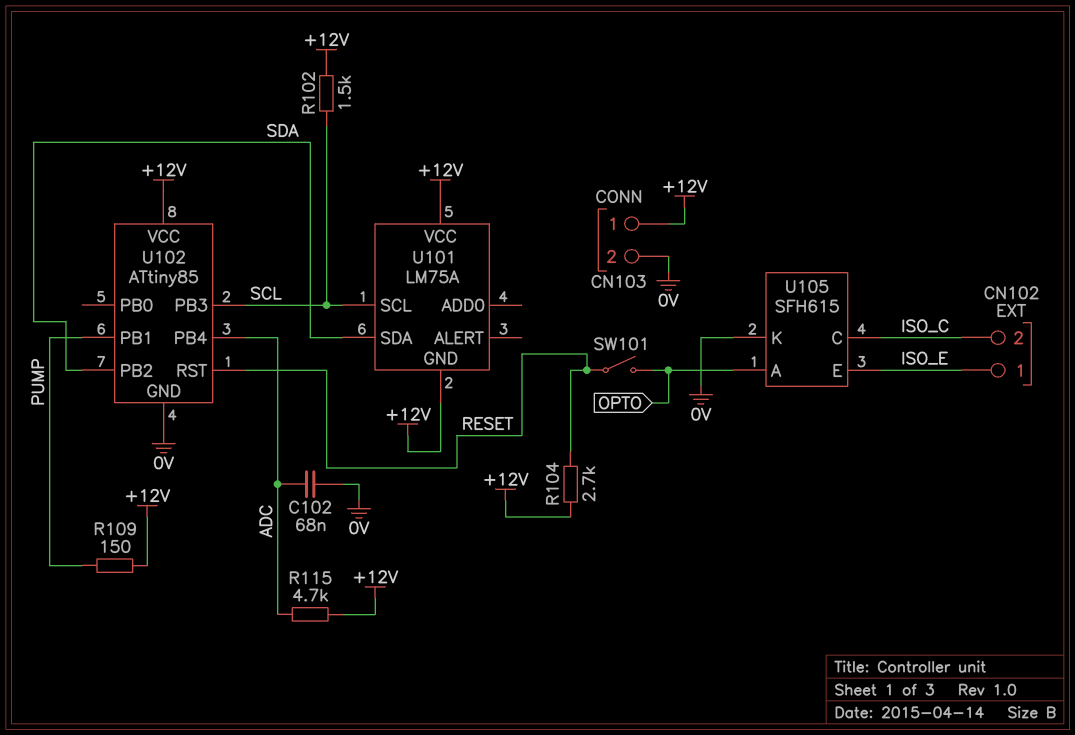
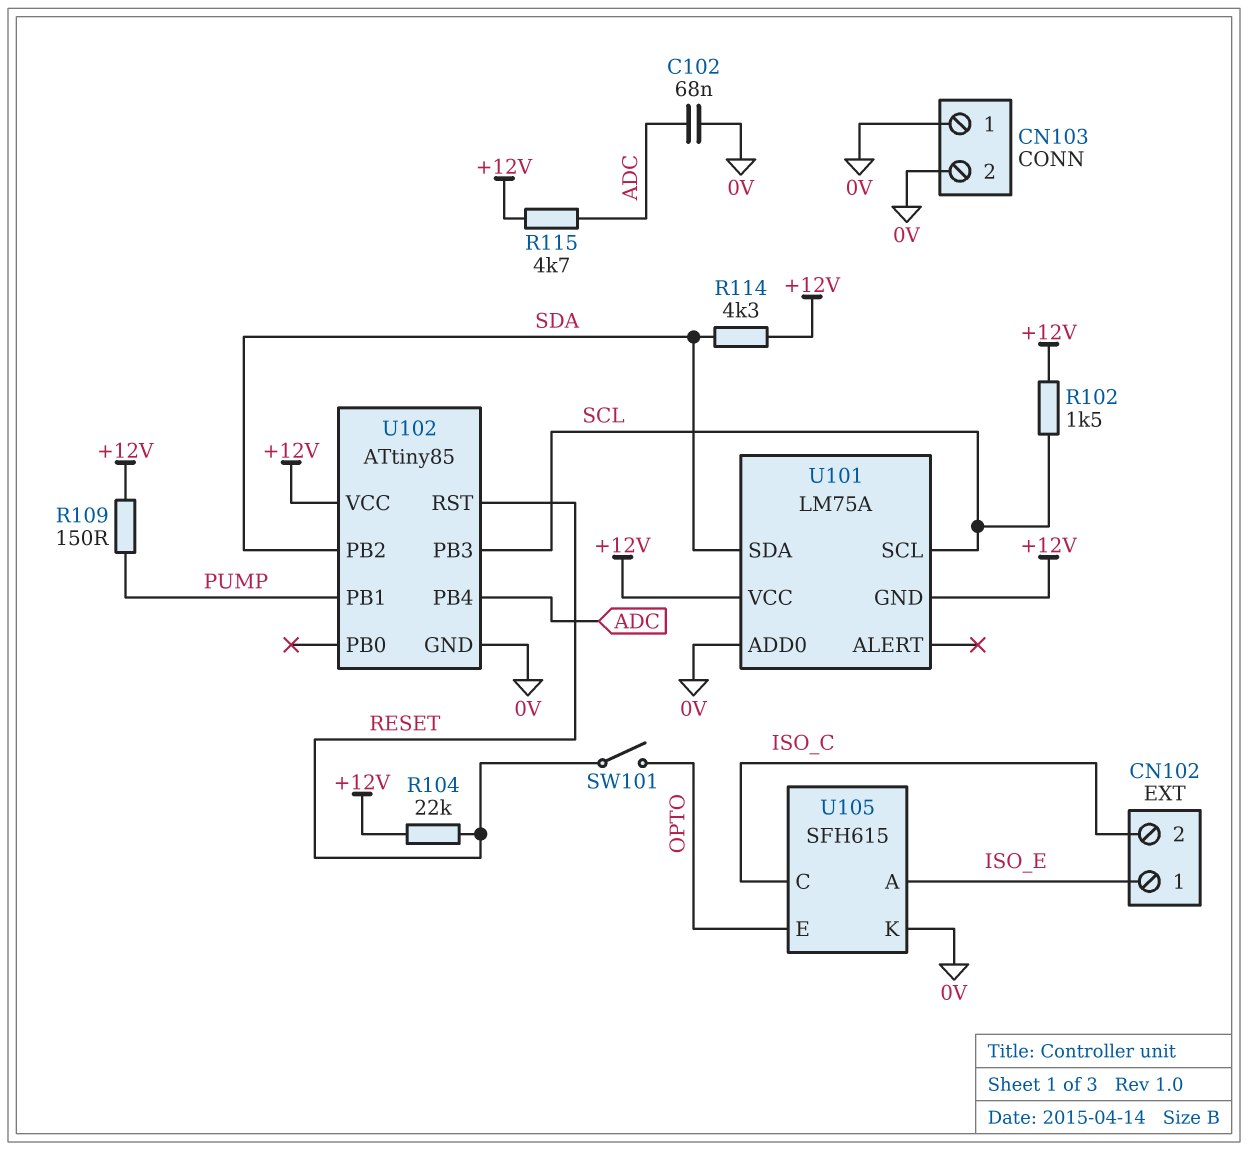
CN103 pin 1: +12V -> 0V
R104: 2.7k (+12V, RESET) -> 22k (+12V, RESET)
R114: none -> 4.3k (+12V, SDA)
U101 pin ADD0: none -> 0V
U105 pin A: OPTO -> ISO_E
U105 pin E: ISO_E -> OPTO

